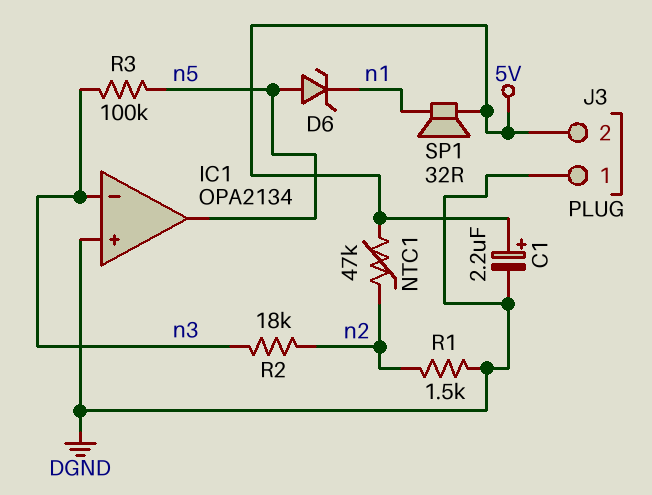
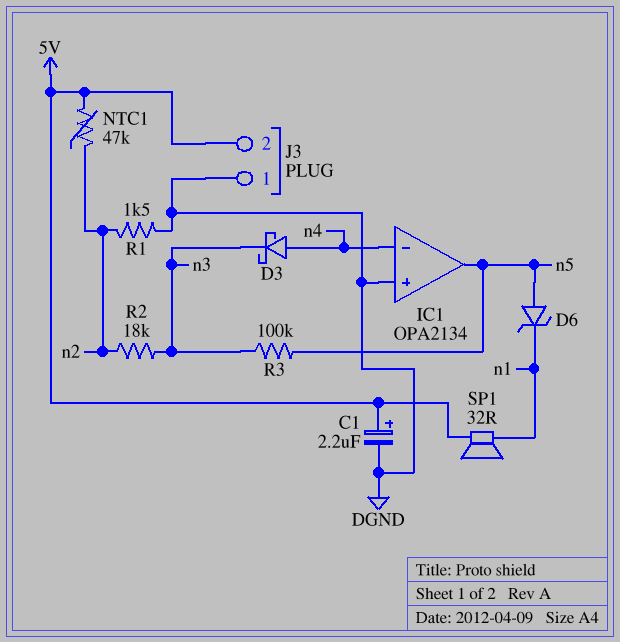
D3: none -> schottky (A n4, K n3)
IC1 pin in-: n3 -> n4

